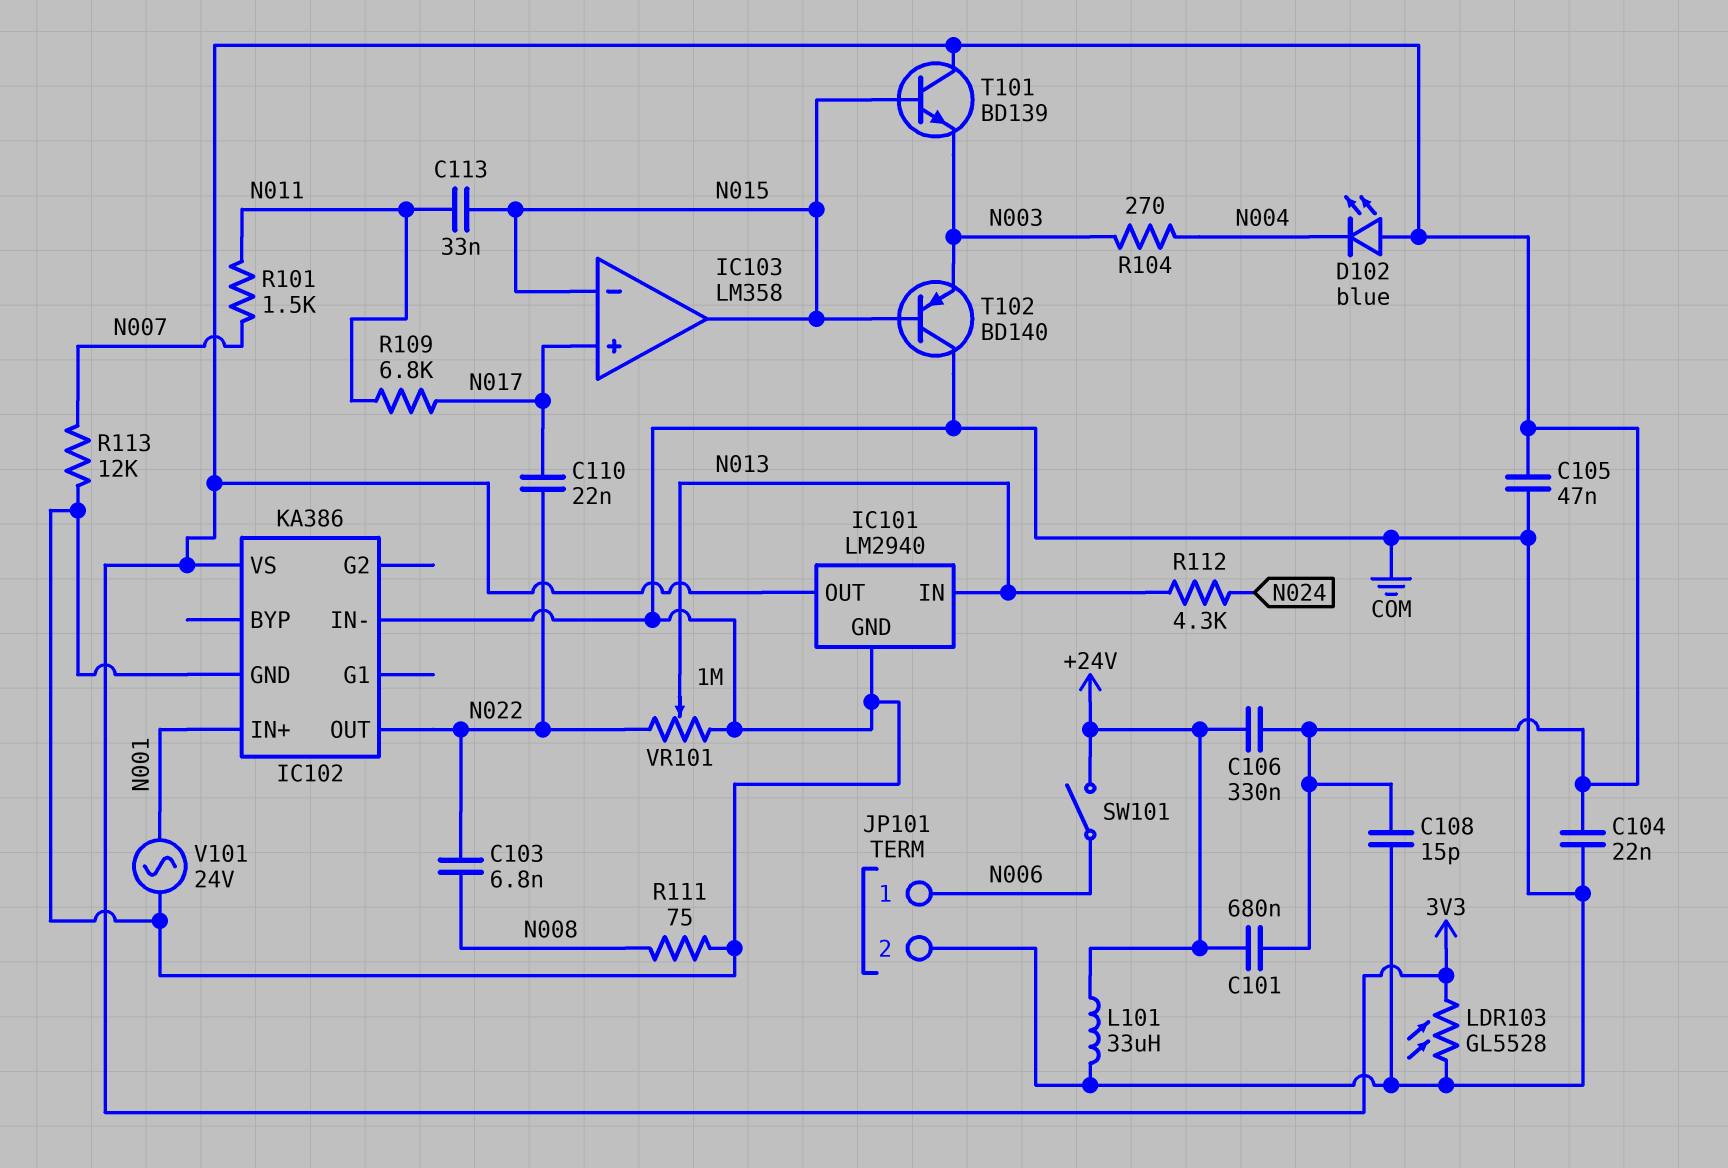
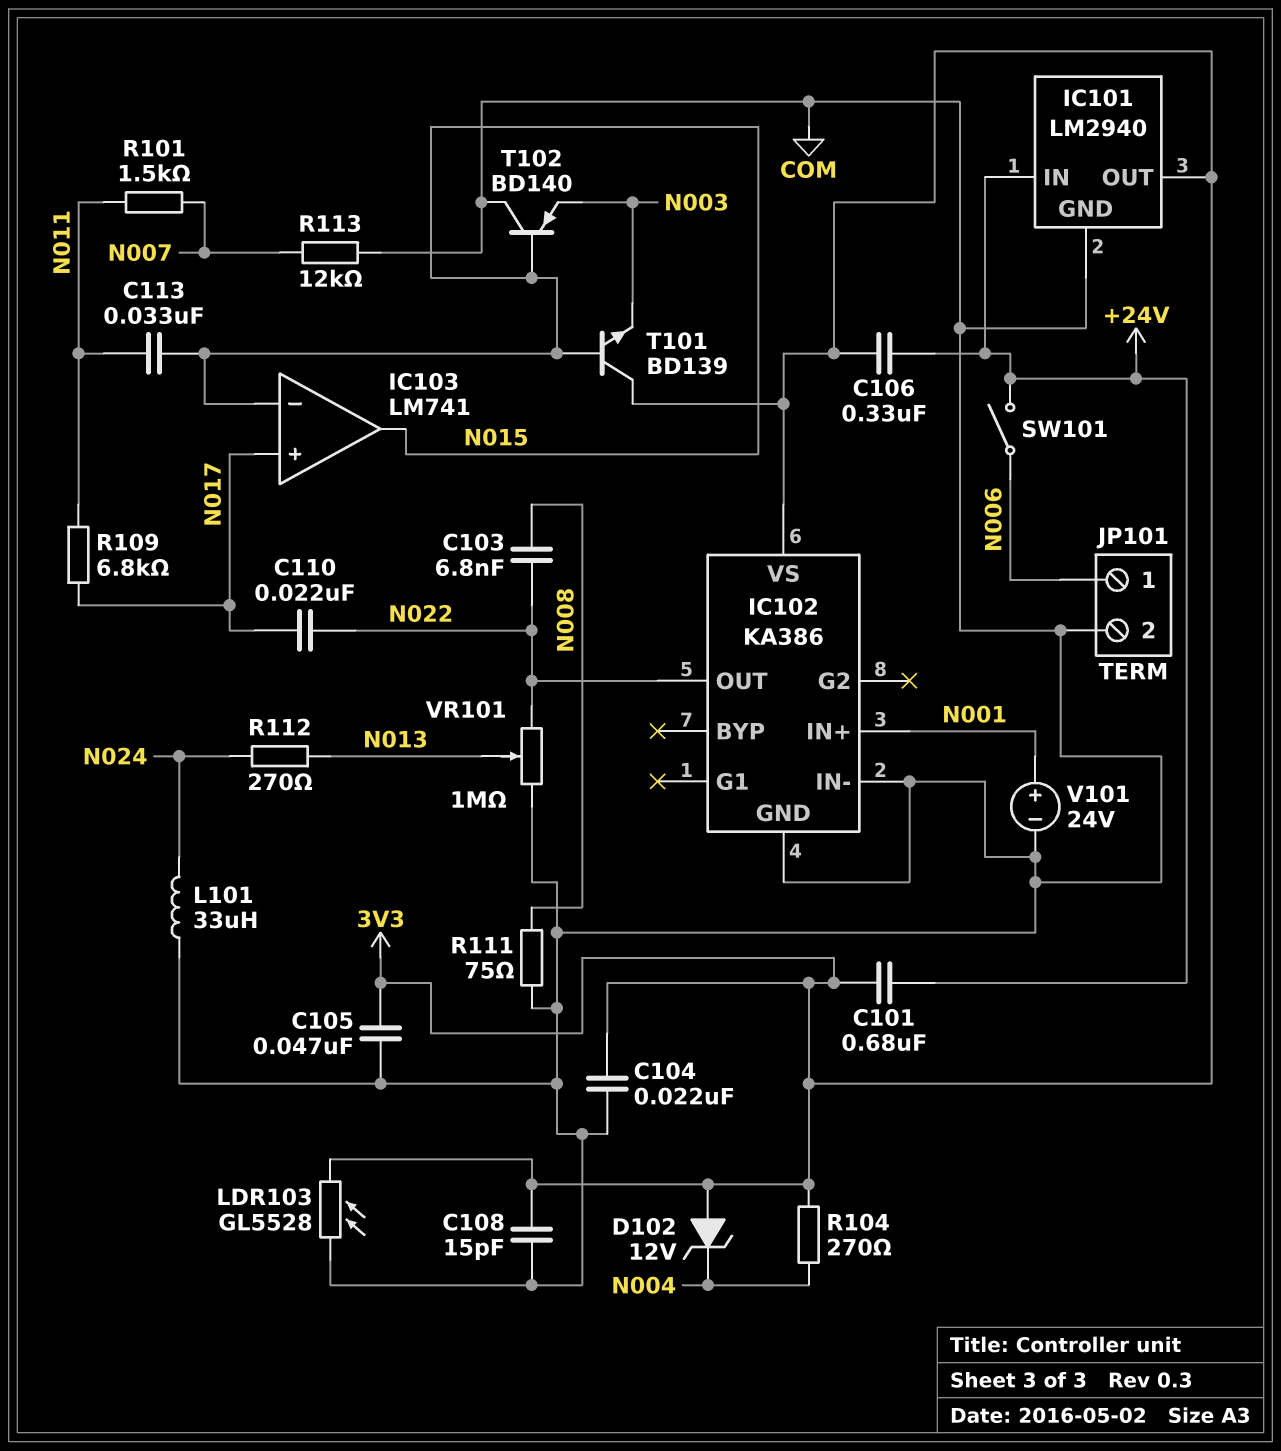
D102: LED blue (A 3V3, K N004) -> zener 12V (A 3V3, K N004)
IC101 pin IN: N013 -> +24V
IC103: LM358 -> LM741
L101: 33uH (+24V, COM) -> 33uH (COM, N024)
R104: 270 (N003, N004) -> 270 (3V3, N004)
R112: 4.3k (N013, N024) -> 270 (N013, N024)
V101: AC 24V (COM, N001) -> 24V (plus N001, minus COM)

